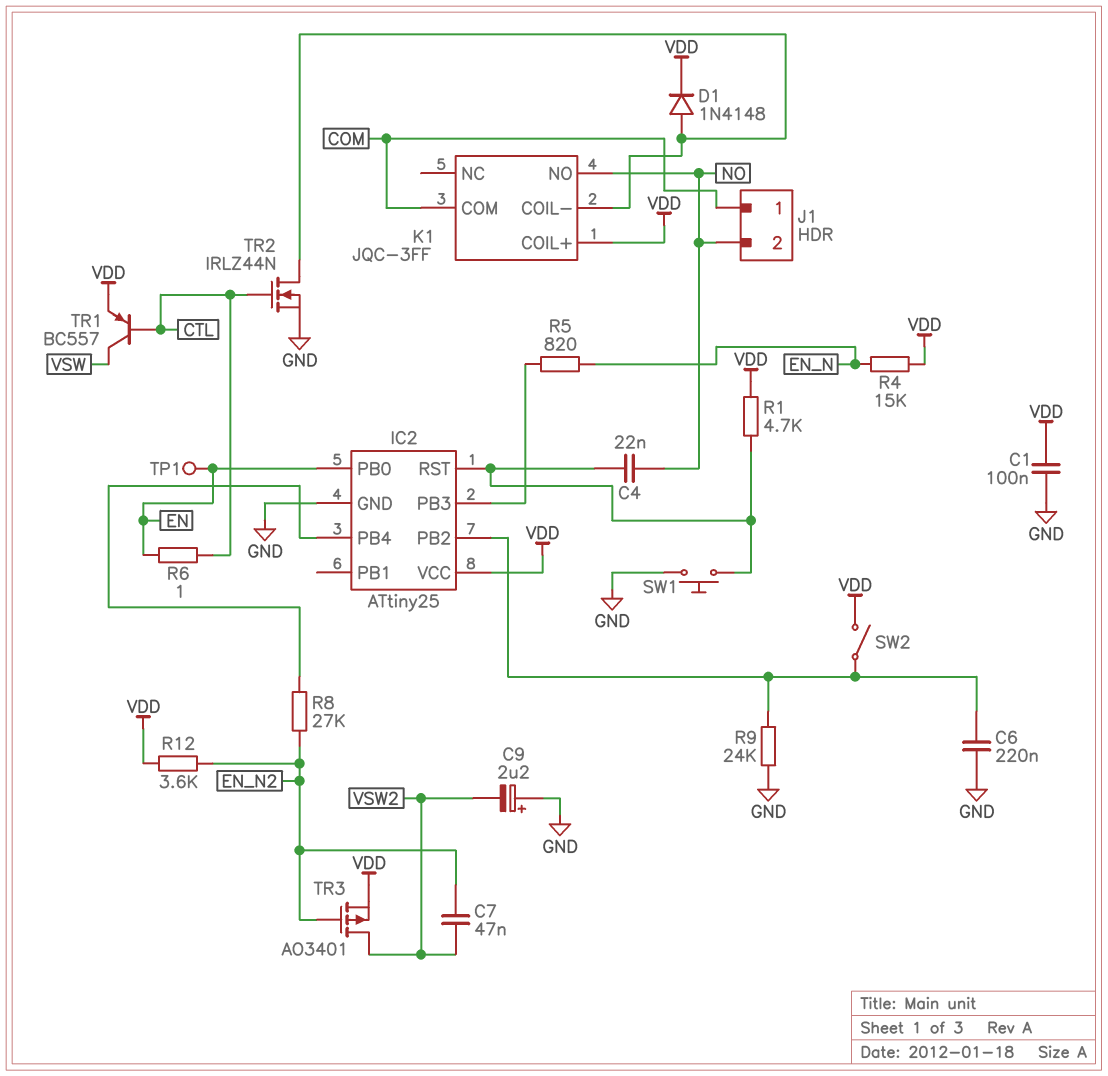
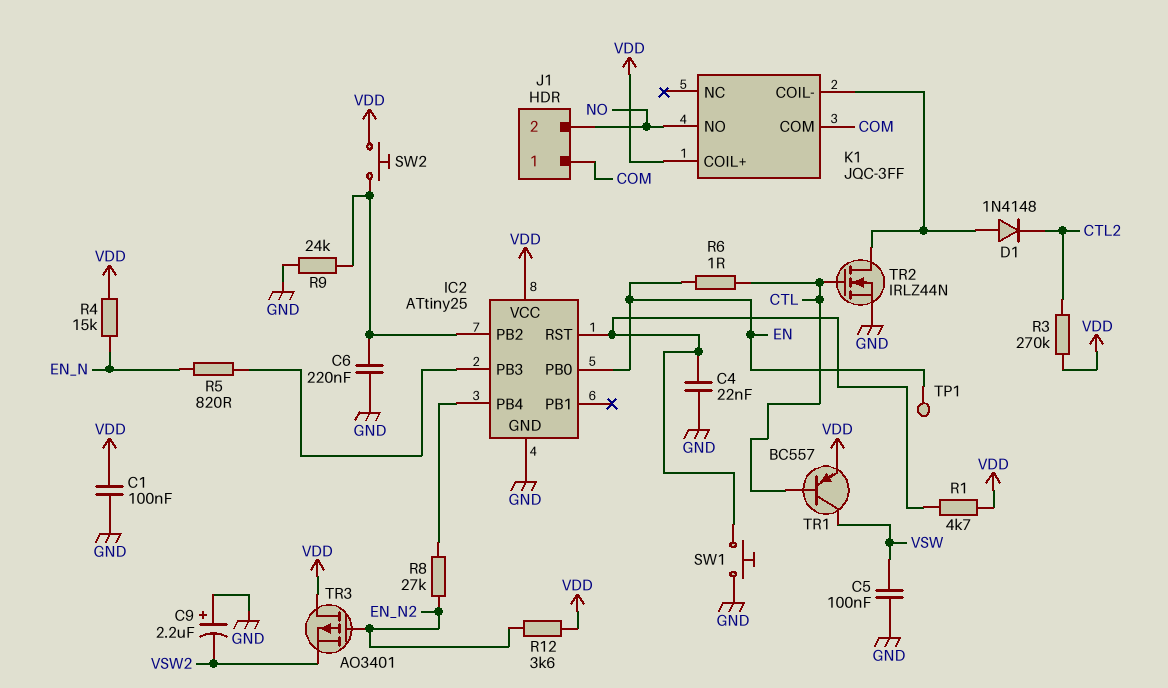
C4: 22nF (IC2/RST, NO) -> 22nF (GND, IC2/RST)
C5: none -> 100nF (GND, VSW)
C7: 47nF (EN_N2, VSW2) -> none
D1: diode 1N4148 (A K1/COIL-, K VDD) -> diode 1N4148 (A K1/COIL-, K CTL2)
R3: none -> 270k (CTL2, VDD)
SW2: switch (IC2/PB2, VDD) -> button (IC2/PB2, VDD)
TR3: PMOS AO3401 (G EN_N2, D VSW2, S VDD) -> PMOS AO3401 (G EN_N2, D VDD, S VSW2)

